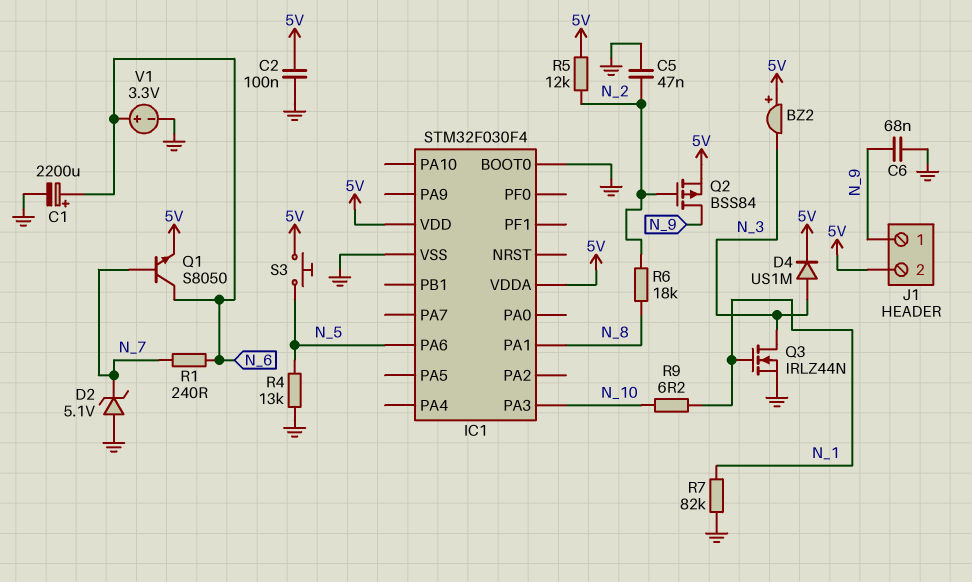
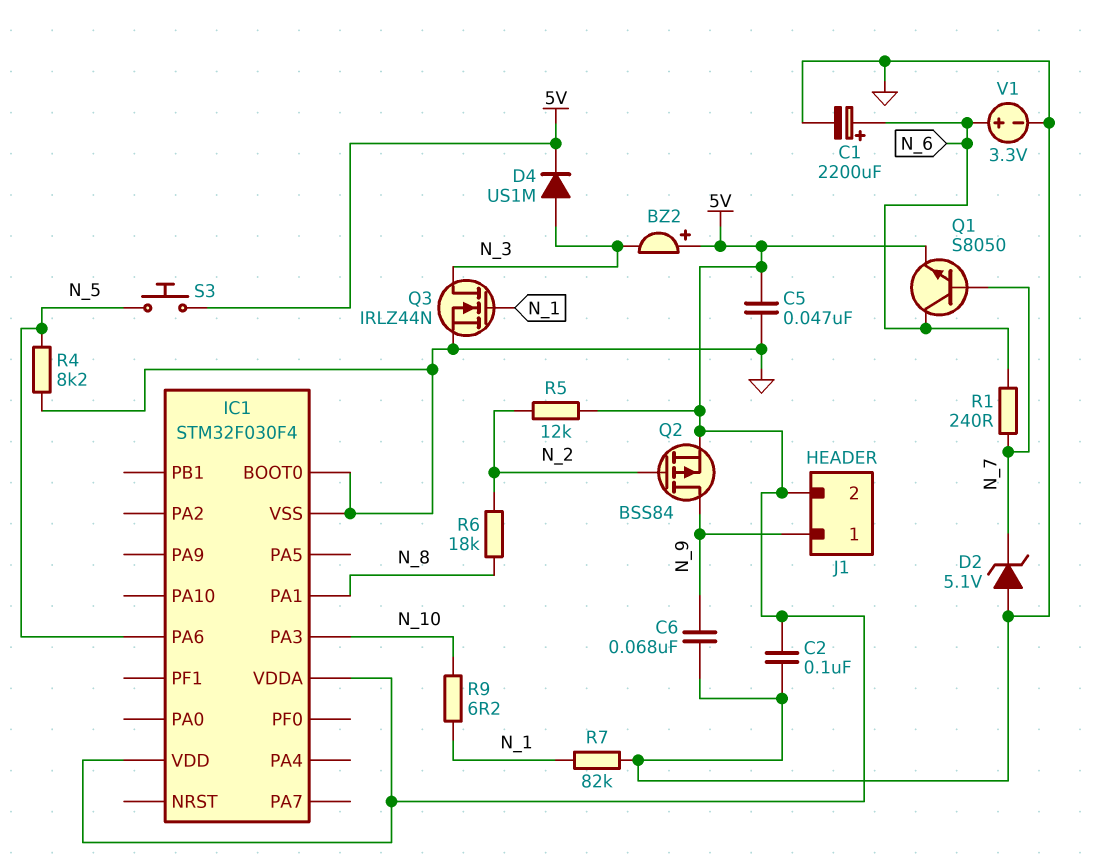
C5: 47nF (GND, N_2) -> 47nF (5V, GND)
R4: 13k (GND, N_5) -> 8.2k (GND, N_5)

